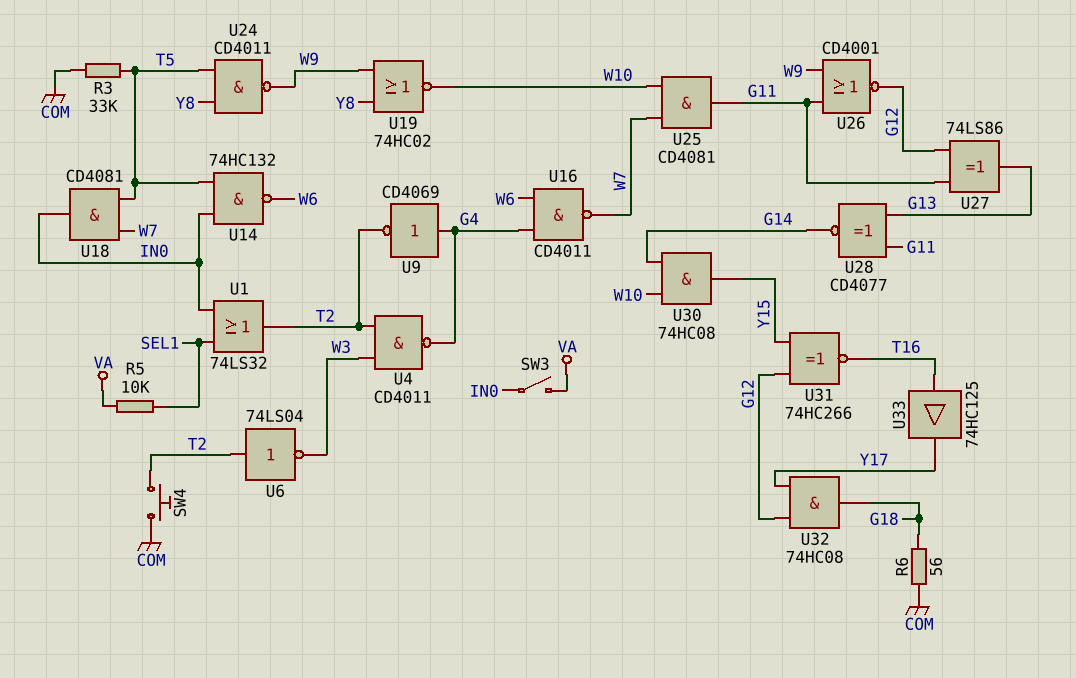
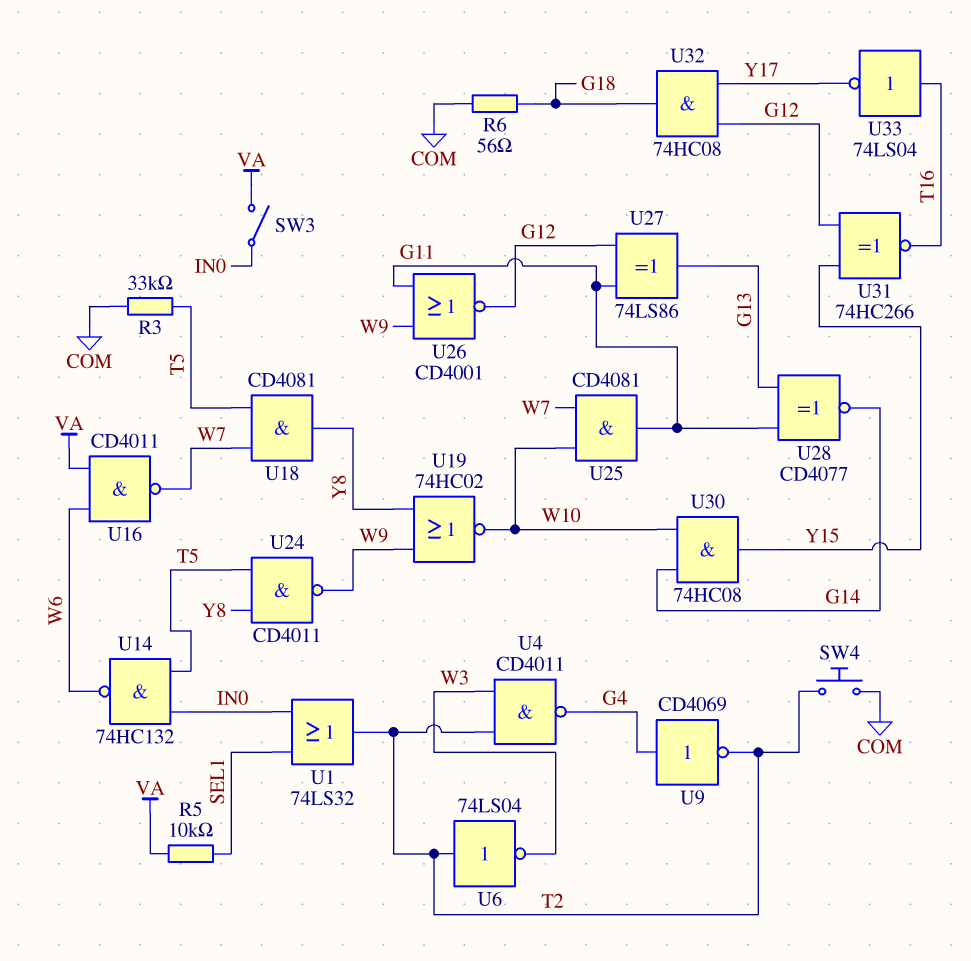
U16: NAND CD4011 (in G4, in W6, out W7) -> NAND CD4011 (in VA, in W6, out W7)
U18: AND CD4081 (in T5, in W7, out IN0) -> AND CD4081 (in T5, in W7, out Y8)
U33: buffer 74HC125 (in T16, out Y17) -> NOT 74LS04 (in T16, out Y17)

